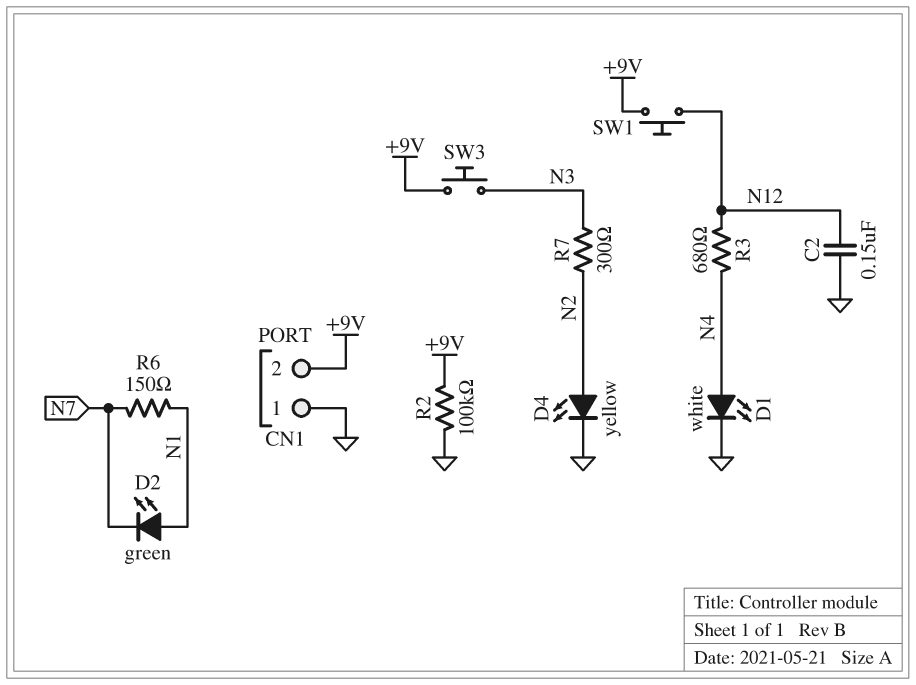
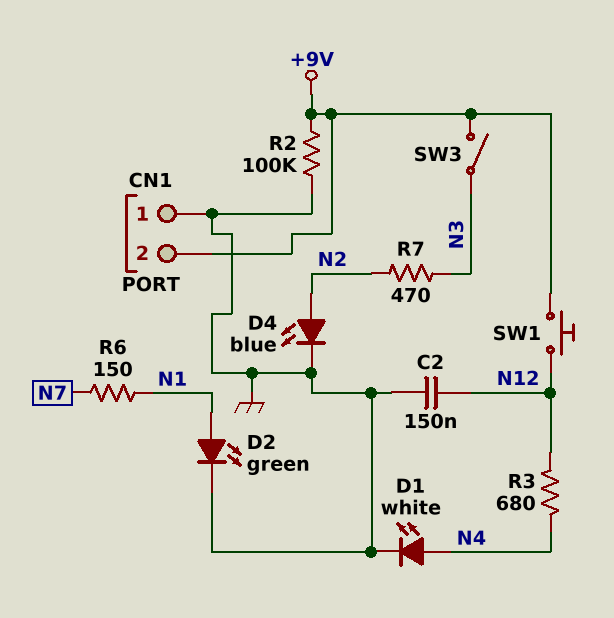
D2: LED green (A N1, K N7) -> LED green (A N1, K GND)
D4: LED yellow (A N2, K GND) -> LED blue (A N2, K GND)
R7: 300 (N2, N3) -> 470 (N2, N3)
SW3: button (+9V, N3) -> switch (+9V, N3)

